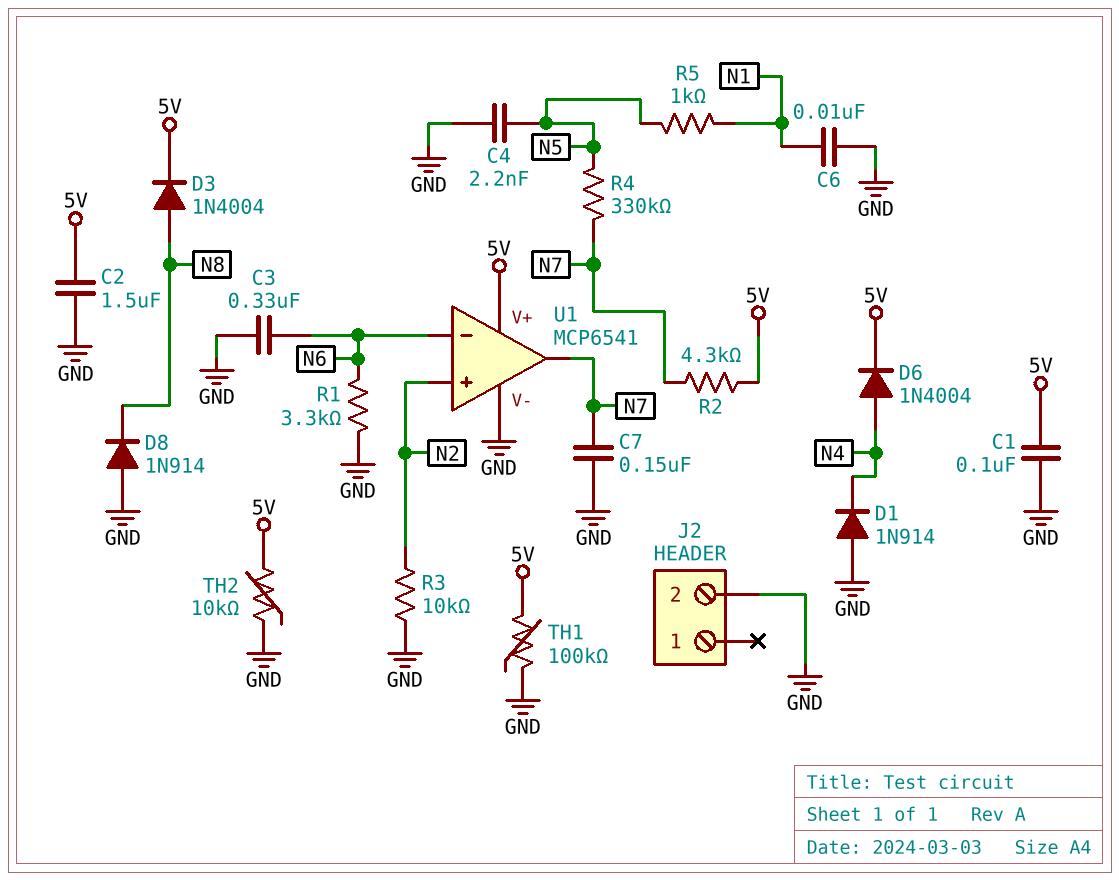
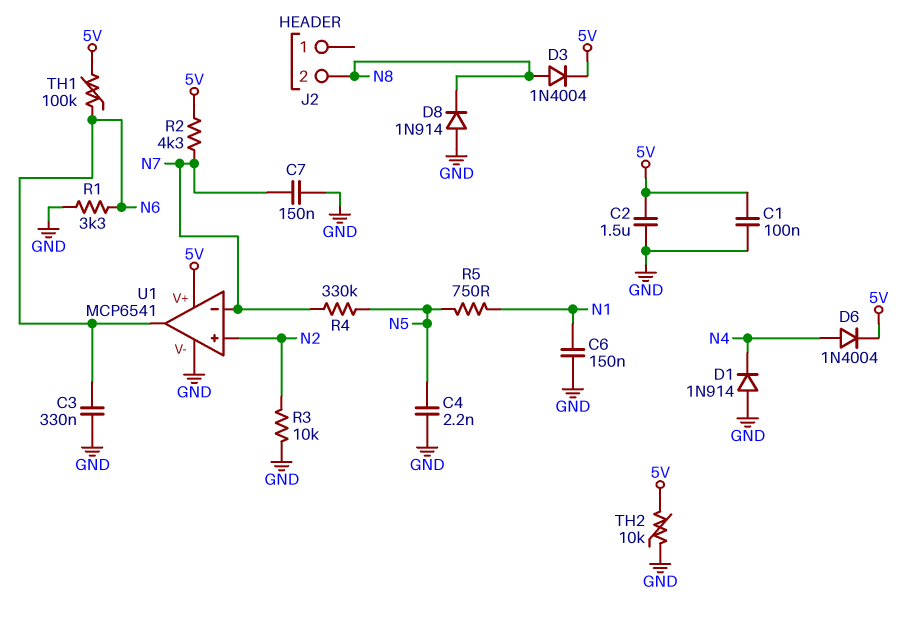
C6: 10nF (GND, N1) -> 150nF (GND, N1)
J2 pin 2: GND -> N8
R5: 1k (N1, N5) -> 750 (N1, N5)
TH1: 100k (5V, GND) -> 100k (5V, N6)
U1 pin in-: N6 -> N7
U1 pin out: N7 -> N6

